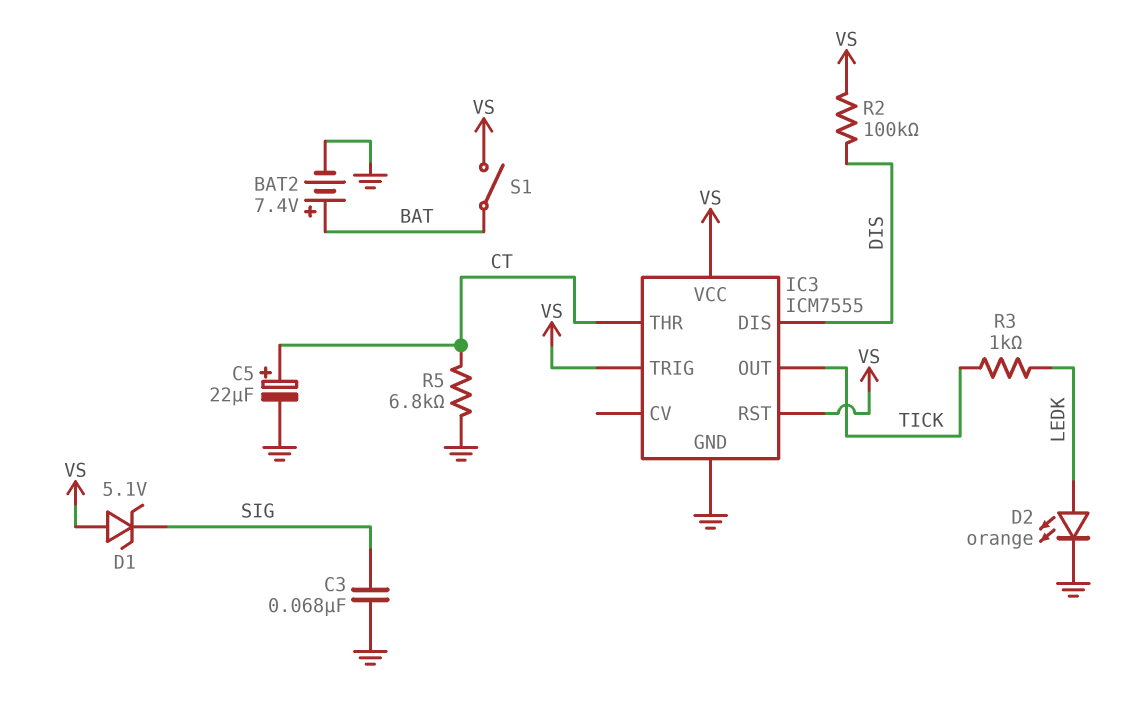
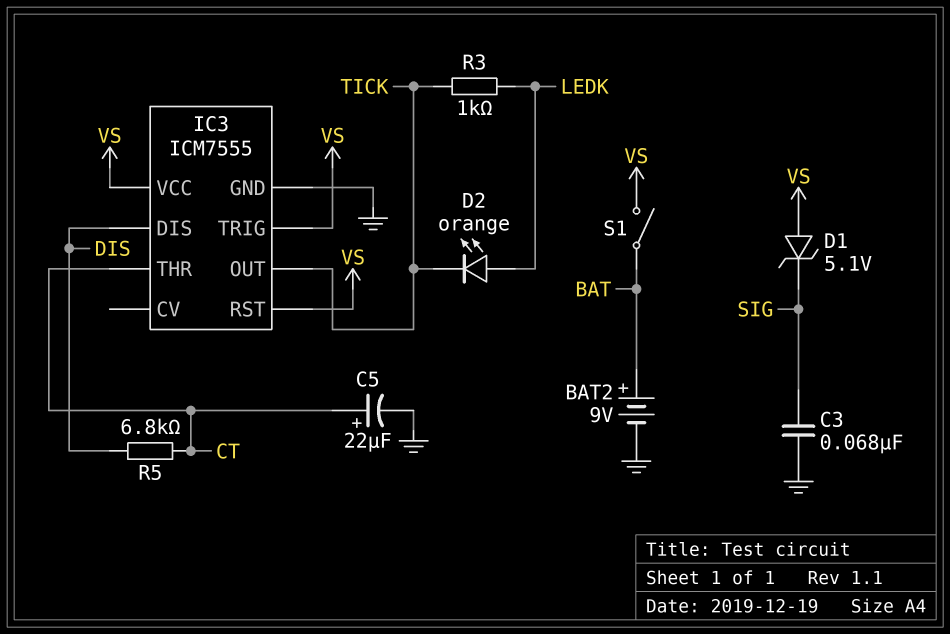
BAT2: 7.4V (plus BAT, minus GND) -> 9V (plus BAT, minus GND)
D2: LED orange (A LEDK, K GND) -> LED orange (A LEDK, K TICK)
R2: 100k (DIS, VS) -> none
R5: 6.8k (CT, GND) -> 6.8k (CT, DIS)

